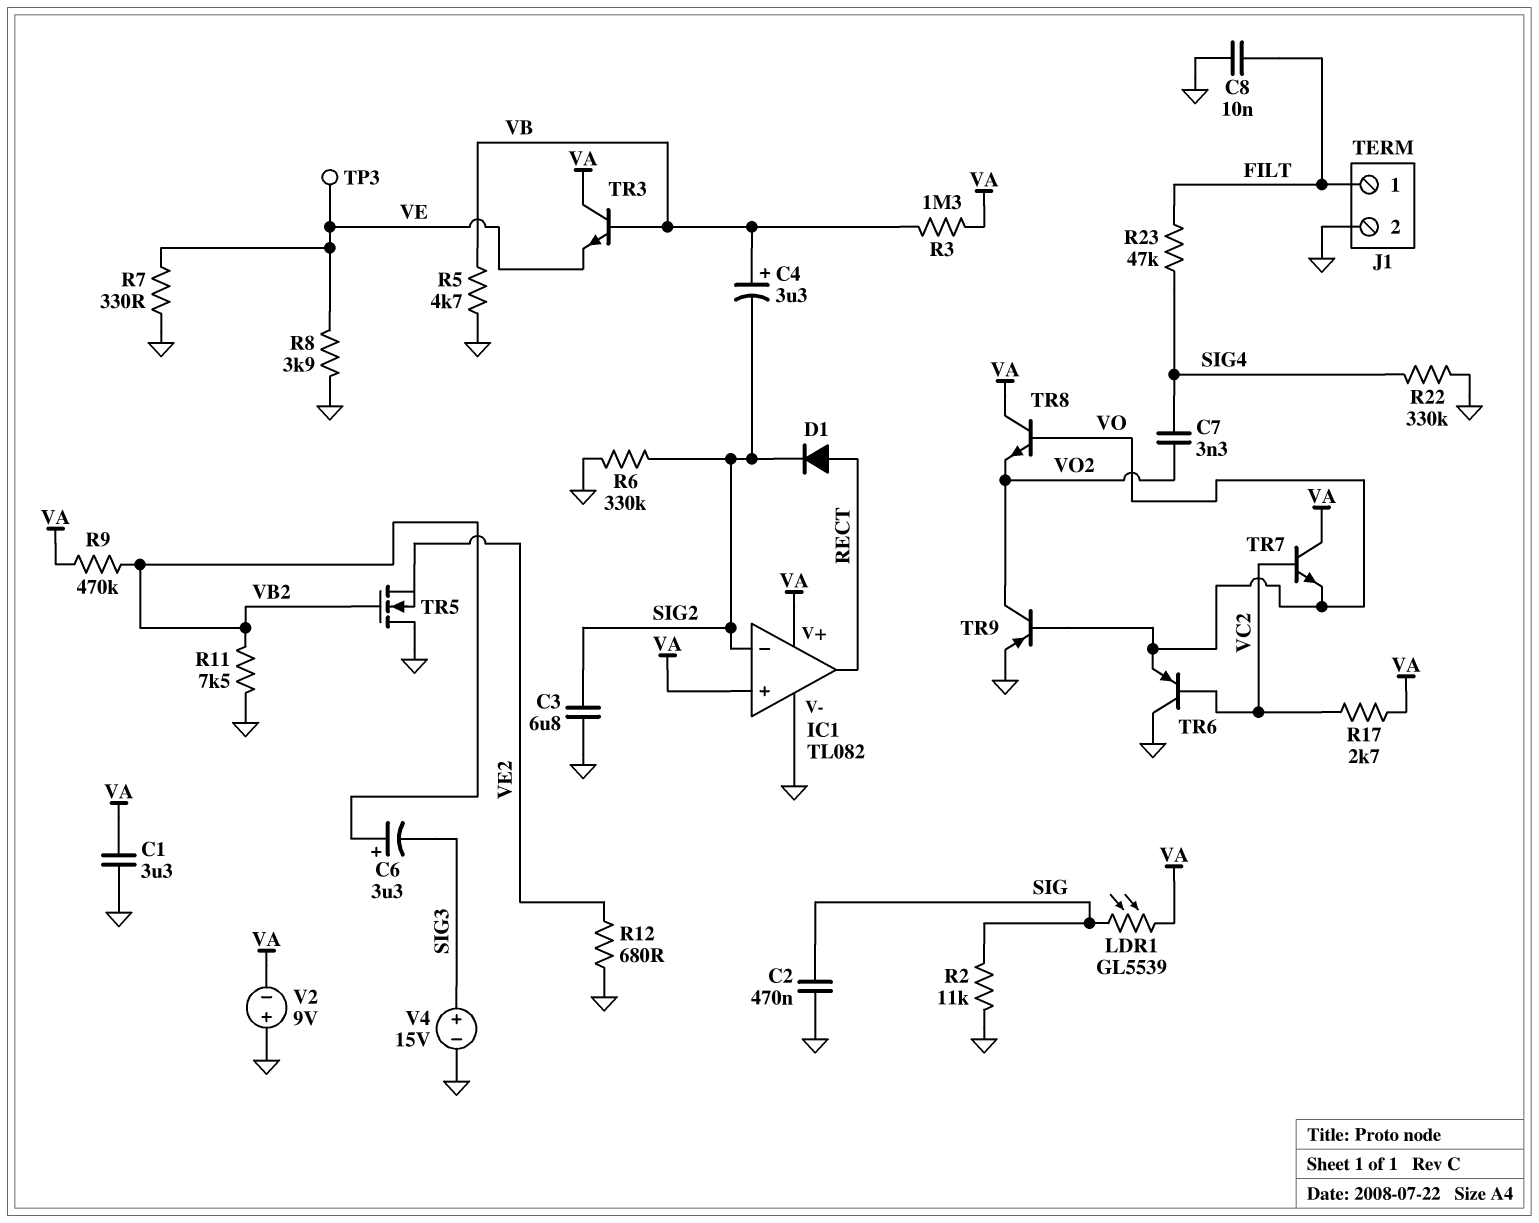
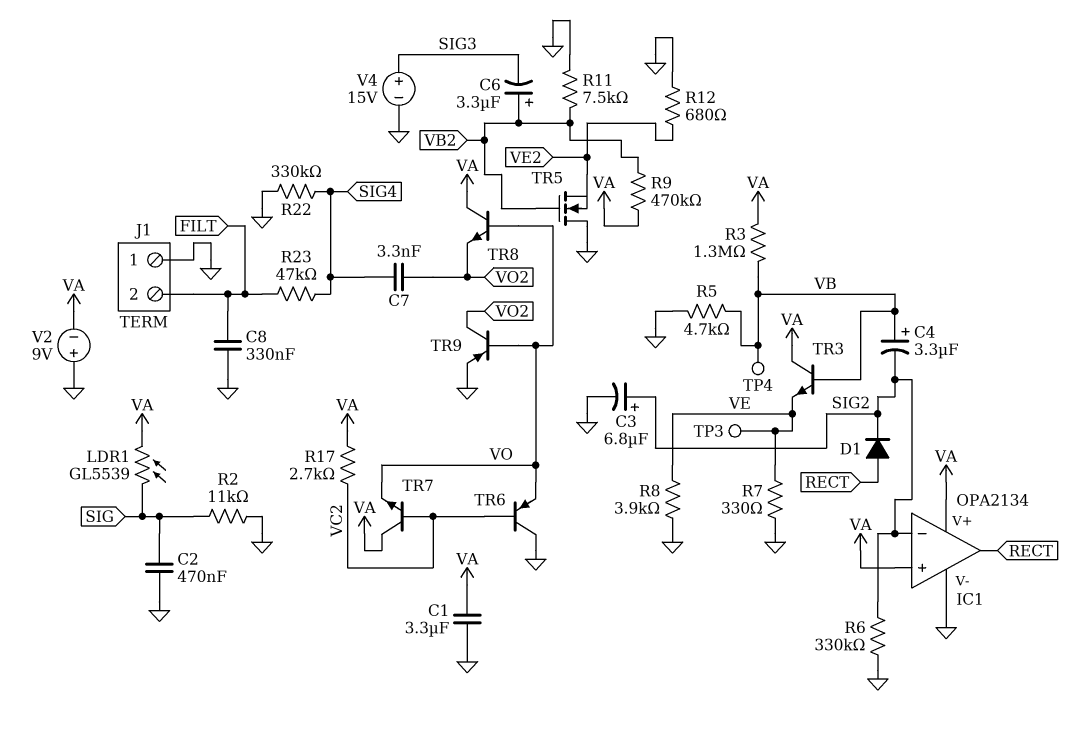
C3: 6.8uF (GND, SIG2) -> 6.8uF (plus SIG2, minus GND)
C8: 10nF (FILT, GND) -> 330nF (FILT, GND)
IC1: TL082 -> OPA2134
J1 pin 1: FILT -> GND
J1 pin 2: GND -> FILT
TP4: none -> test point (VB)

